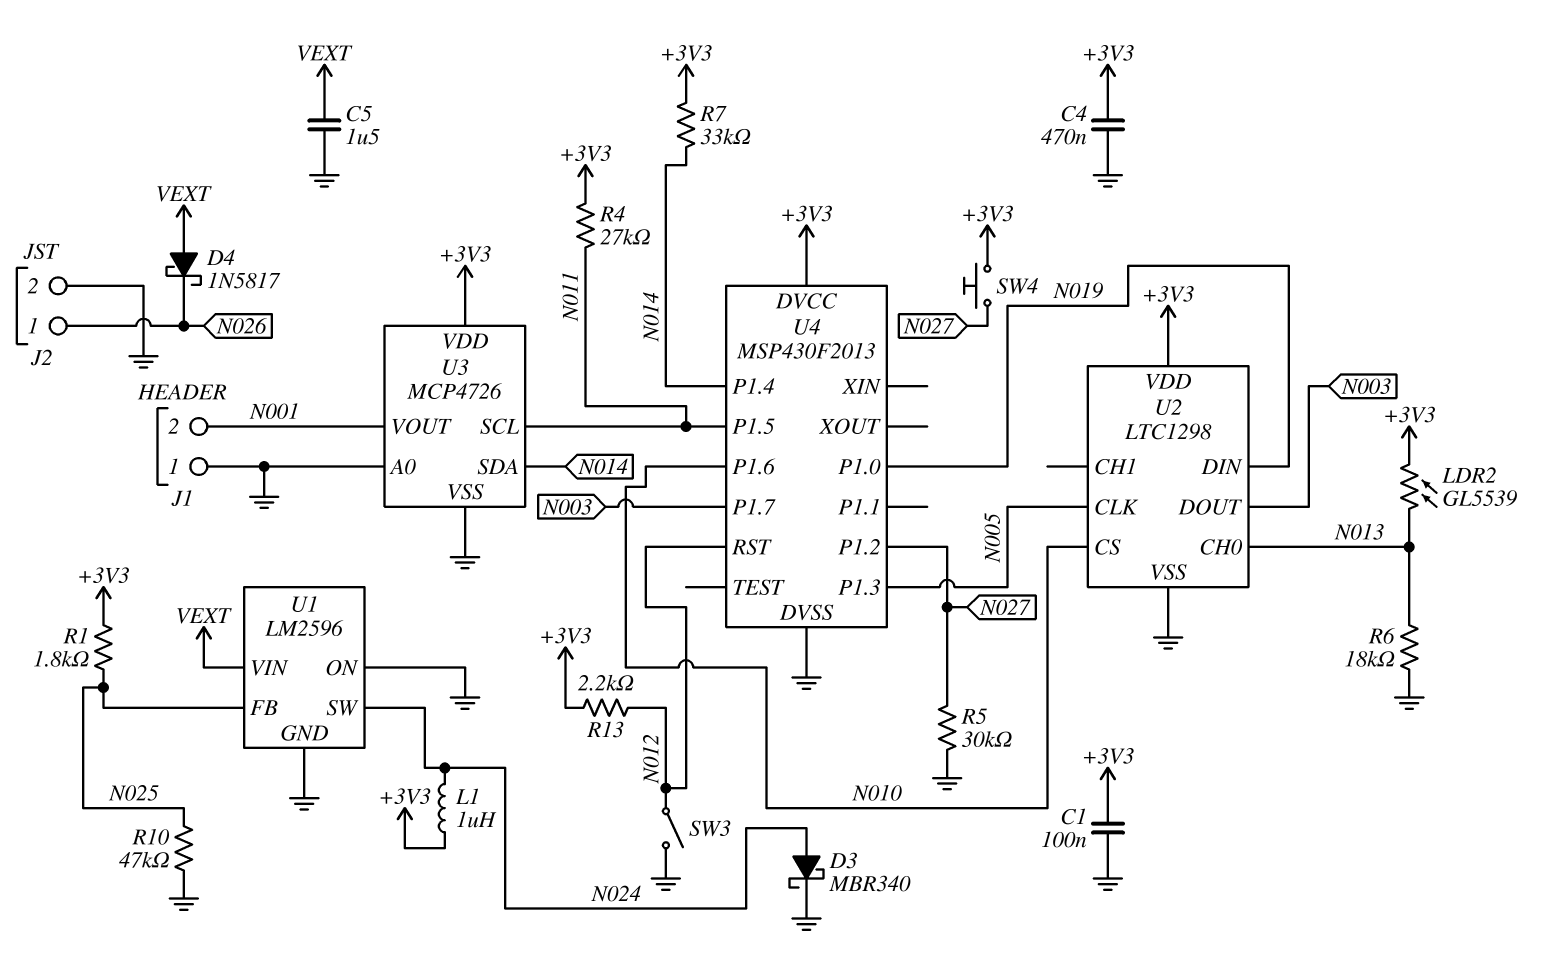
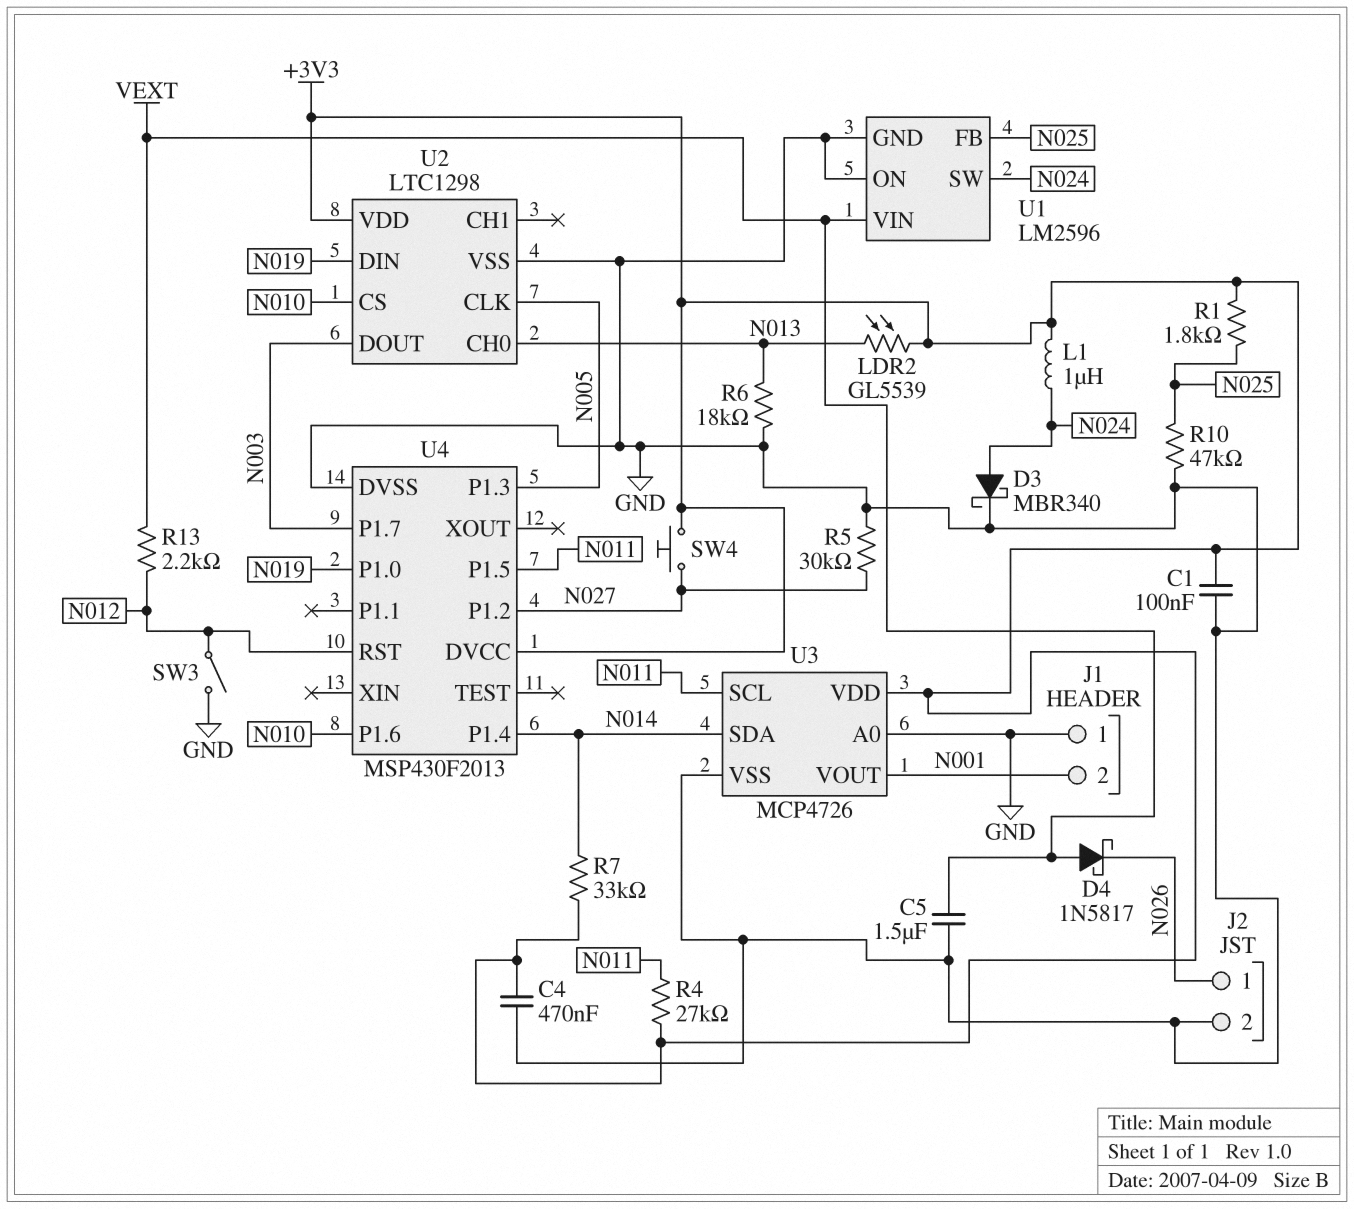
R13: 2.2k (+3V3, N012) -> 2.2k (N012, VEXT)

